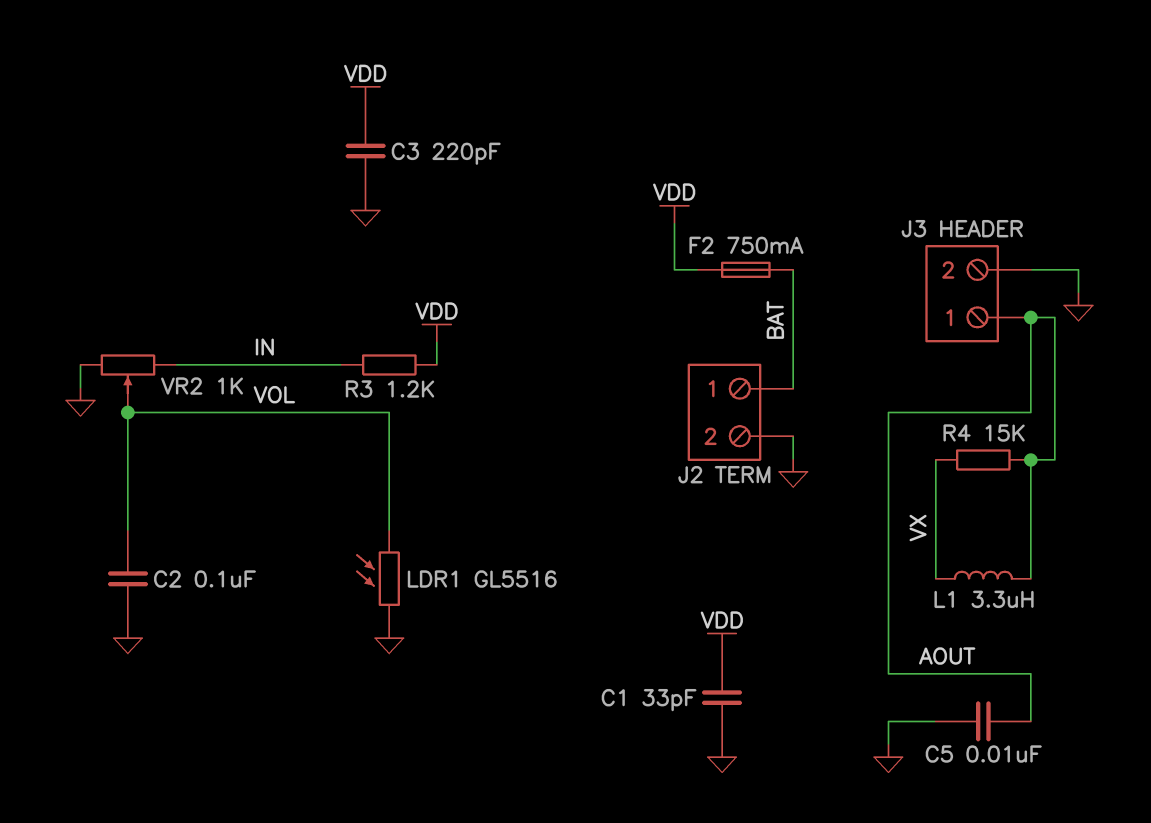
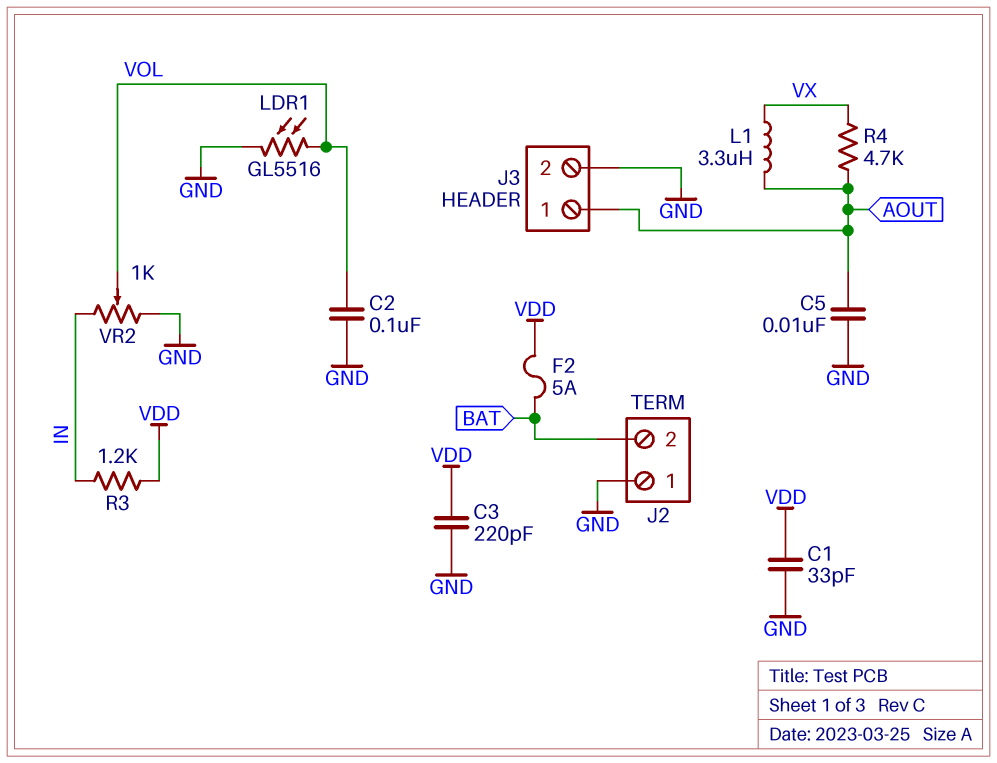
F2: 750mA (BAT, VDD) -> 5A (BAT, VDD)
J2 pin 1: BAT -> GND
J2 pin 2: GND -> BAT
R4: 15k (AOUT, VX) -> 4.7k (AOUT, VX)

